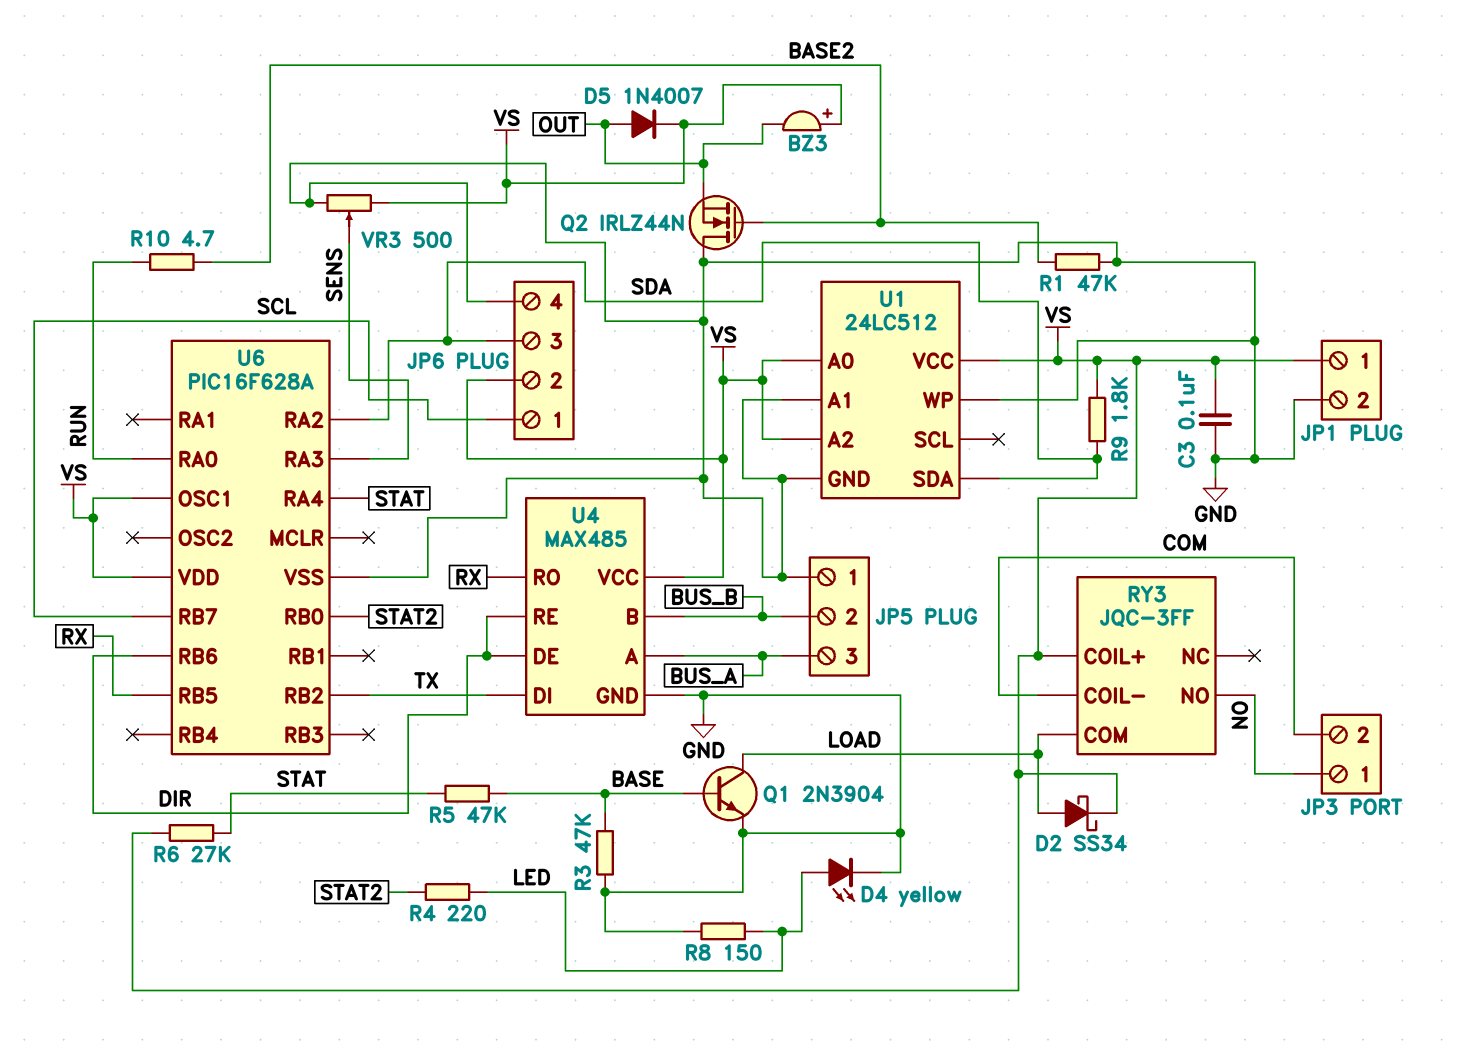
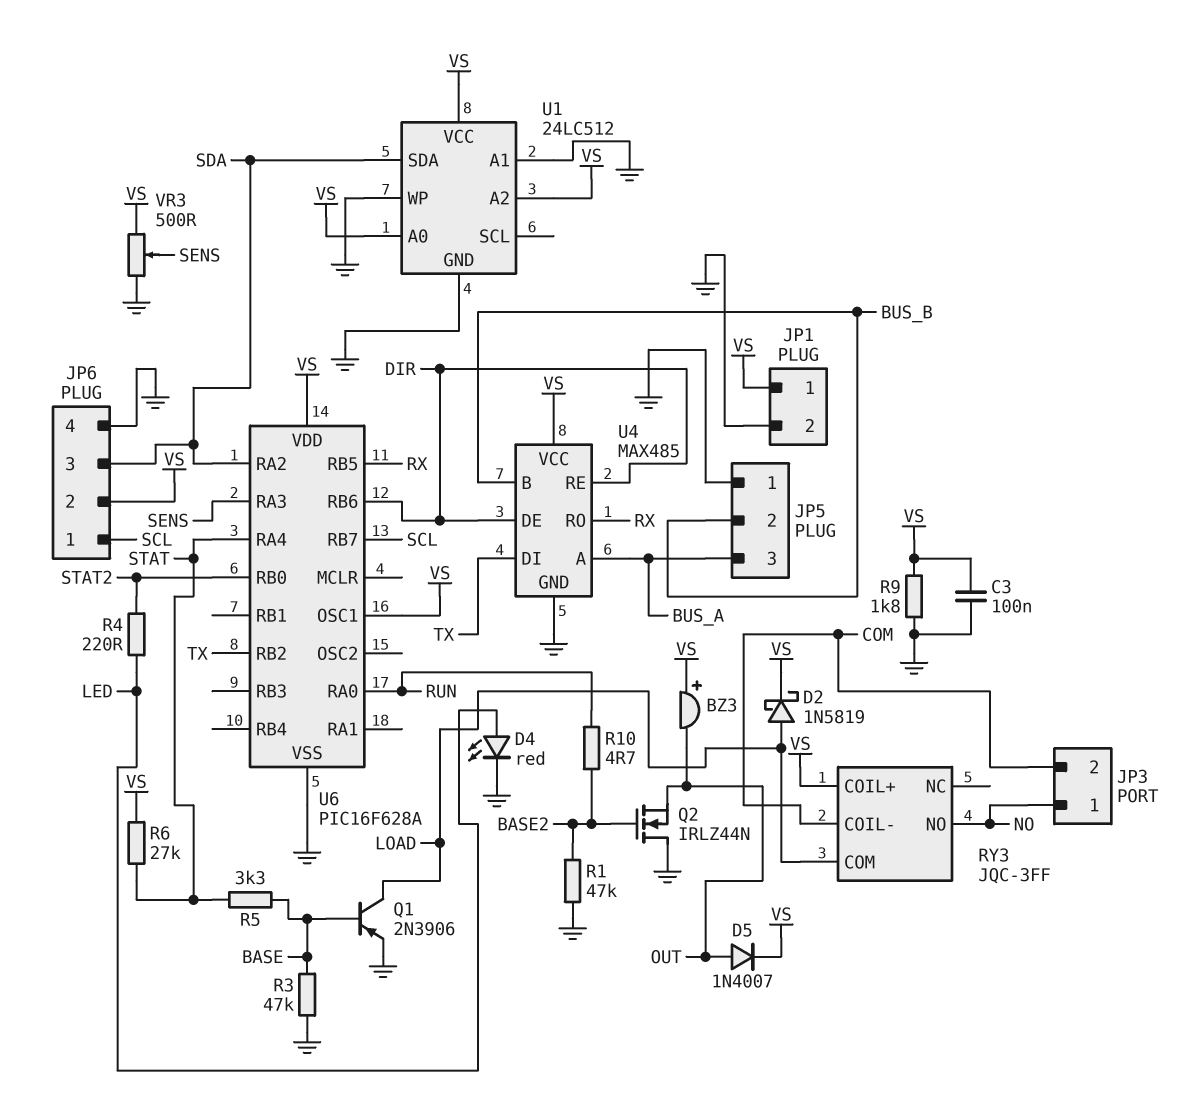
D2: schottky SS34 (A LOAD, K VS) -> schottky 1N5819 (A LOAD, K VS)
D4: LED yellow (A LED, K GND) -> LED red (A LED, K GND)
Q1: NPN 2N3904 (B BASE, C LOAD, E GND) -> PNP 2N3906 (B BASE, C LOAD, E GND)
R5: 47k (BASE, STAT) -> 3.3k (BASE, STAT)
R8: 150 (GND, LED) -> none
R9: 1.8k (SDA, VS) -> 1.8k (GND, VS)

